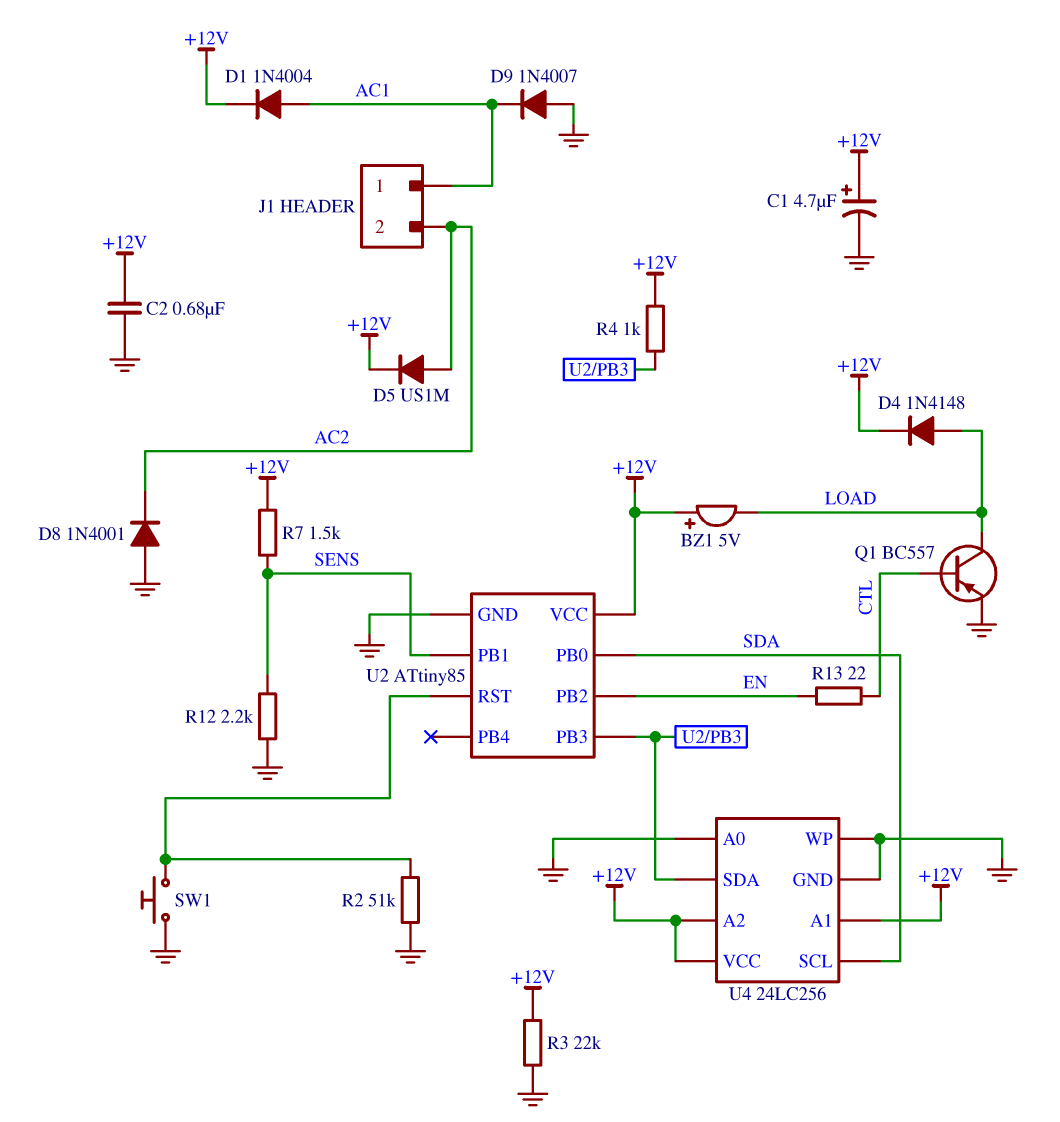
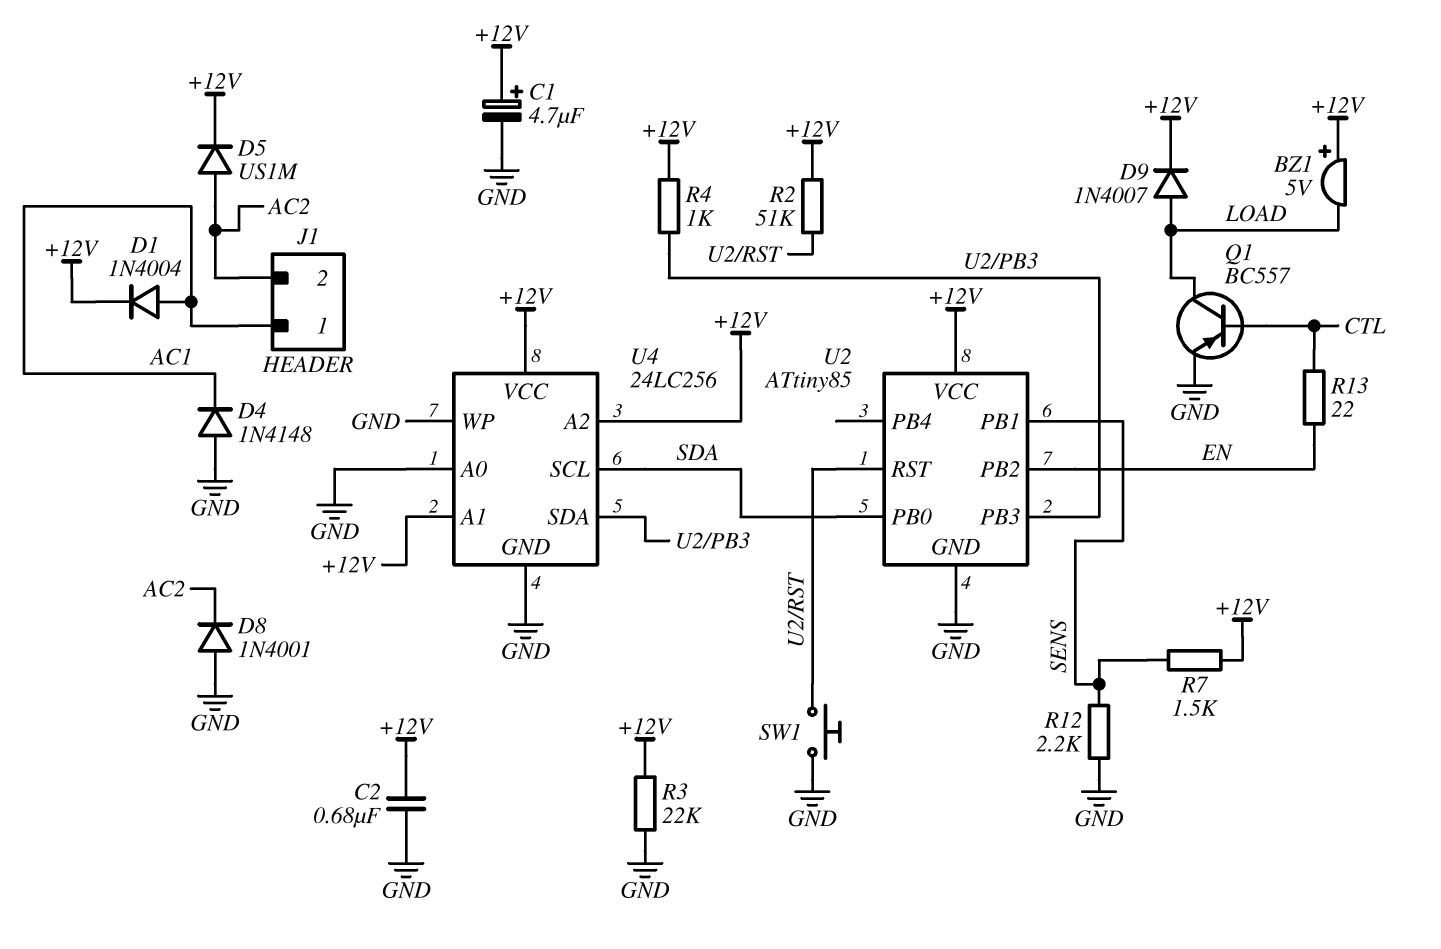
D4: diode 1N4148 (A LOAD, K +12V) -> diode 1N4148 (A GND, K AC1)
D9: diode 1N4007 (A GND, K AC1) -> diode 1N4007 (A LOAD, K +12V)
R2: 51k (GND, U2/RST) -> 51k (+12V, U2/RST)

